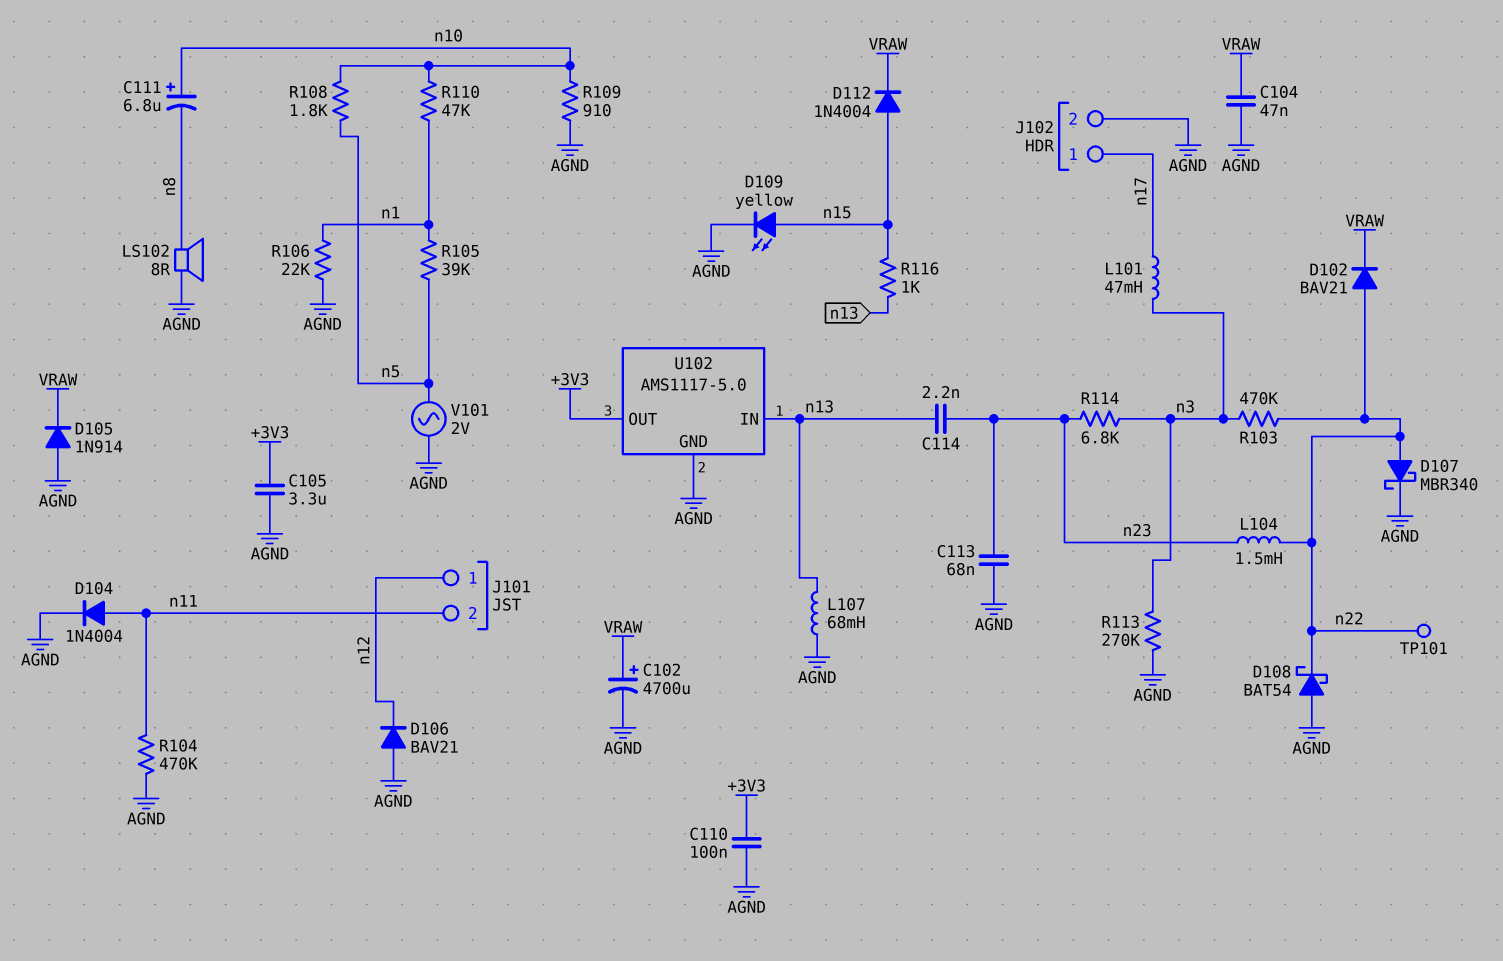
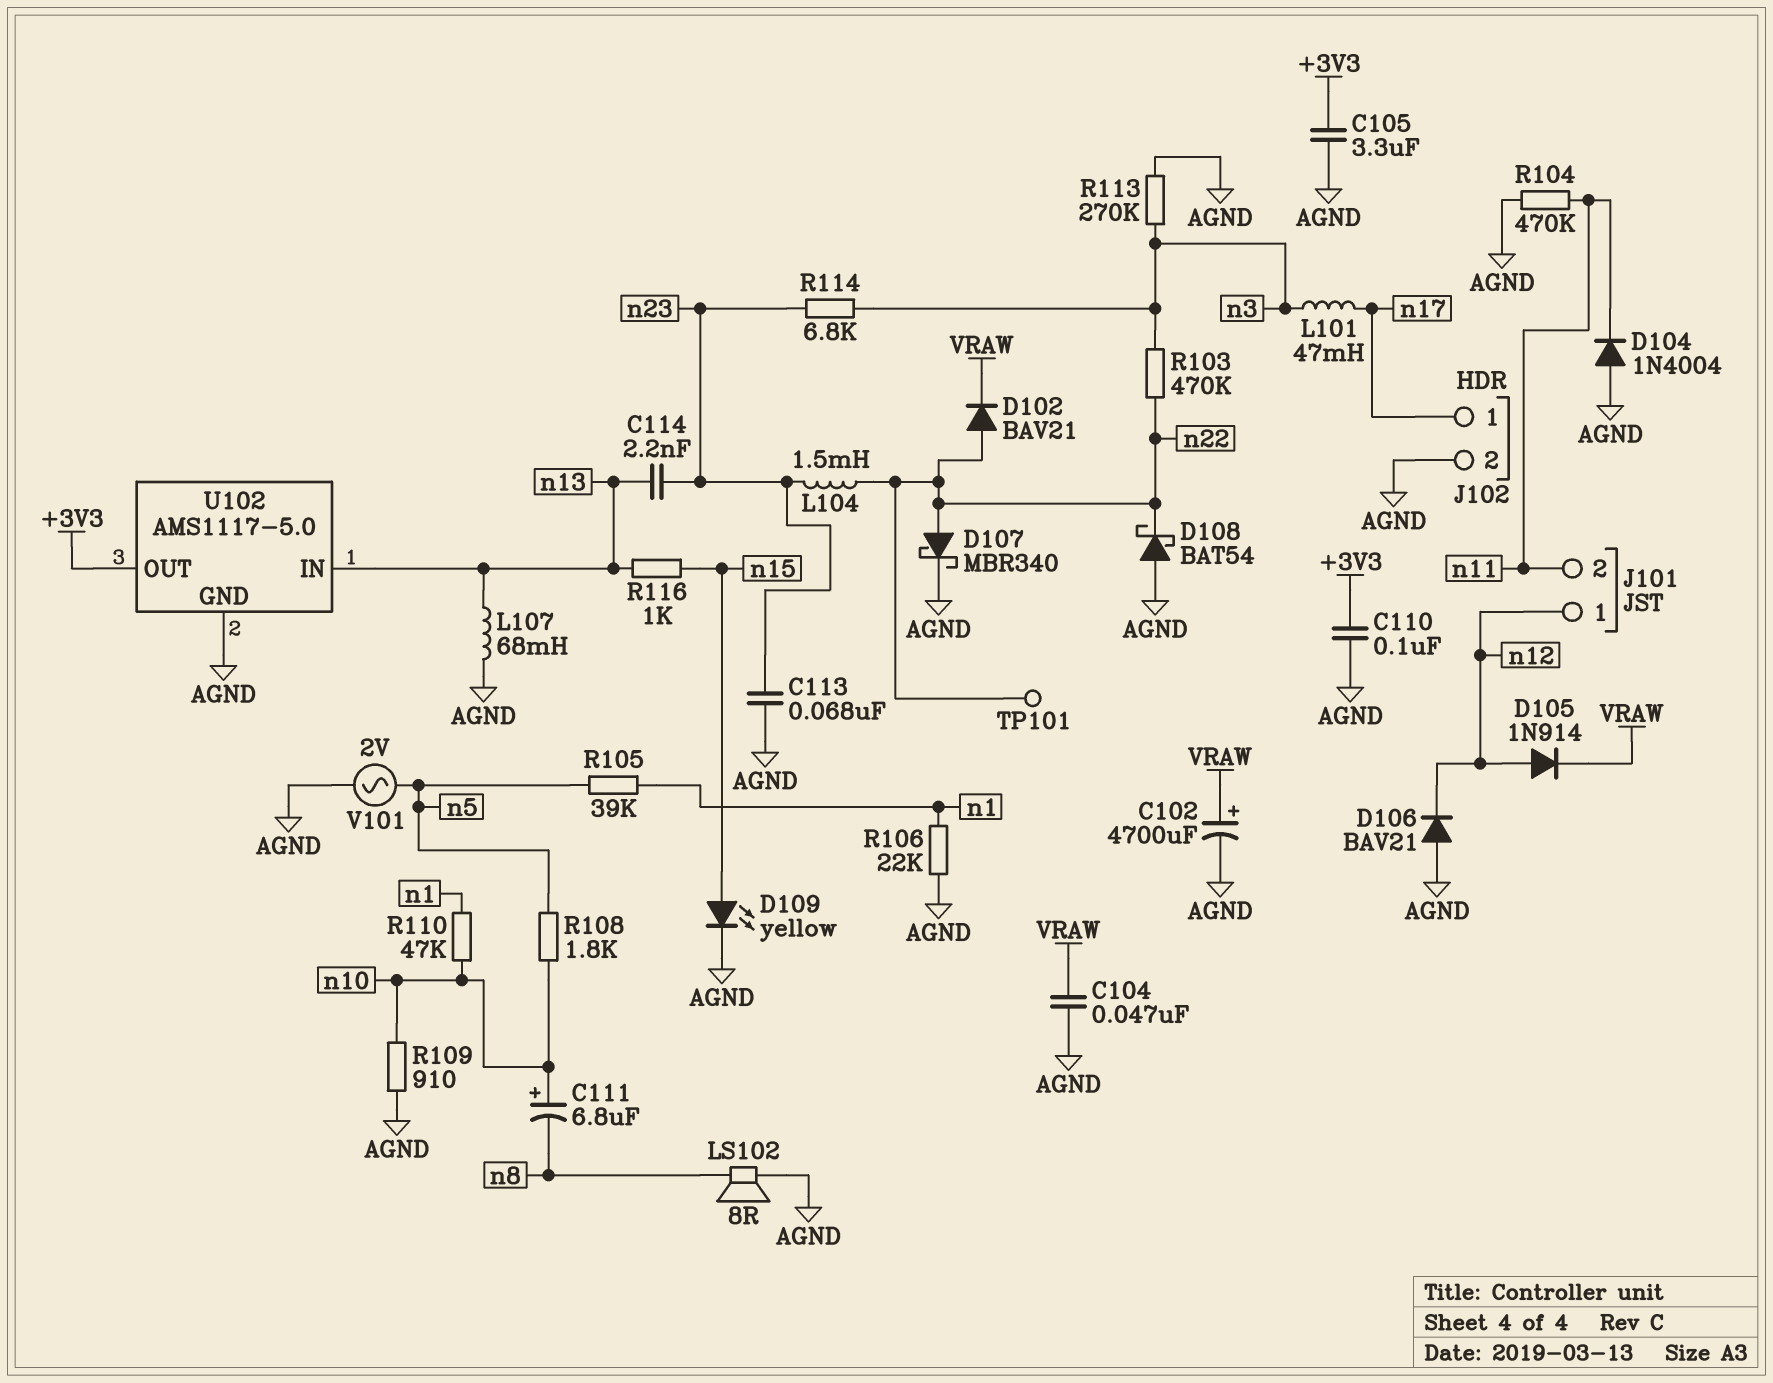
D104: diode 1N4004 (A n11, K AGND) -> diode 1N4004 (A AGND, K n11)
D105: diode 1N914 (A AGND, K VRAW) -> diode 1N914 (A n12, K VRAW)
D112: diode 1N4004 (A n15, K VRAW) -> none

